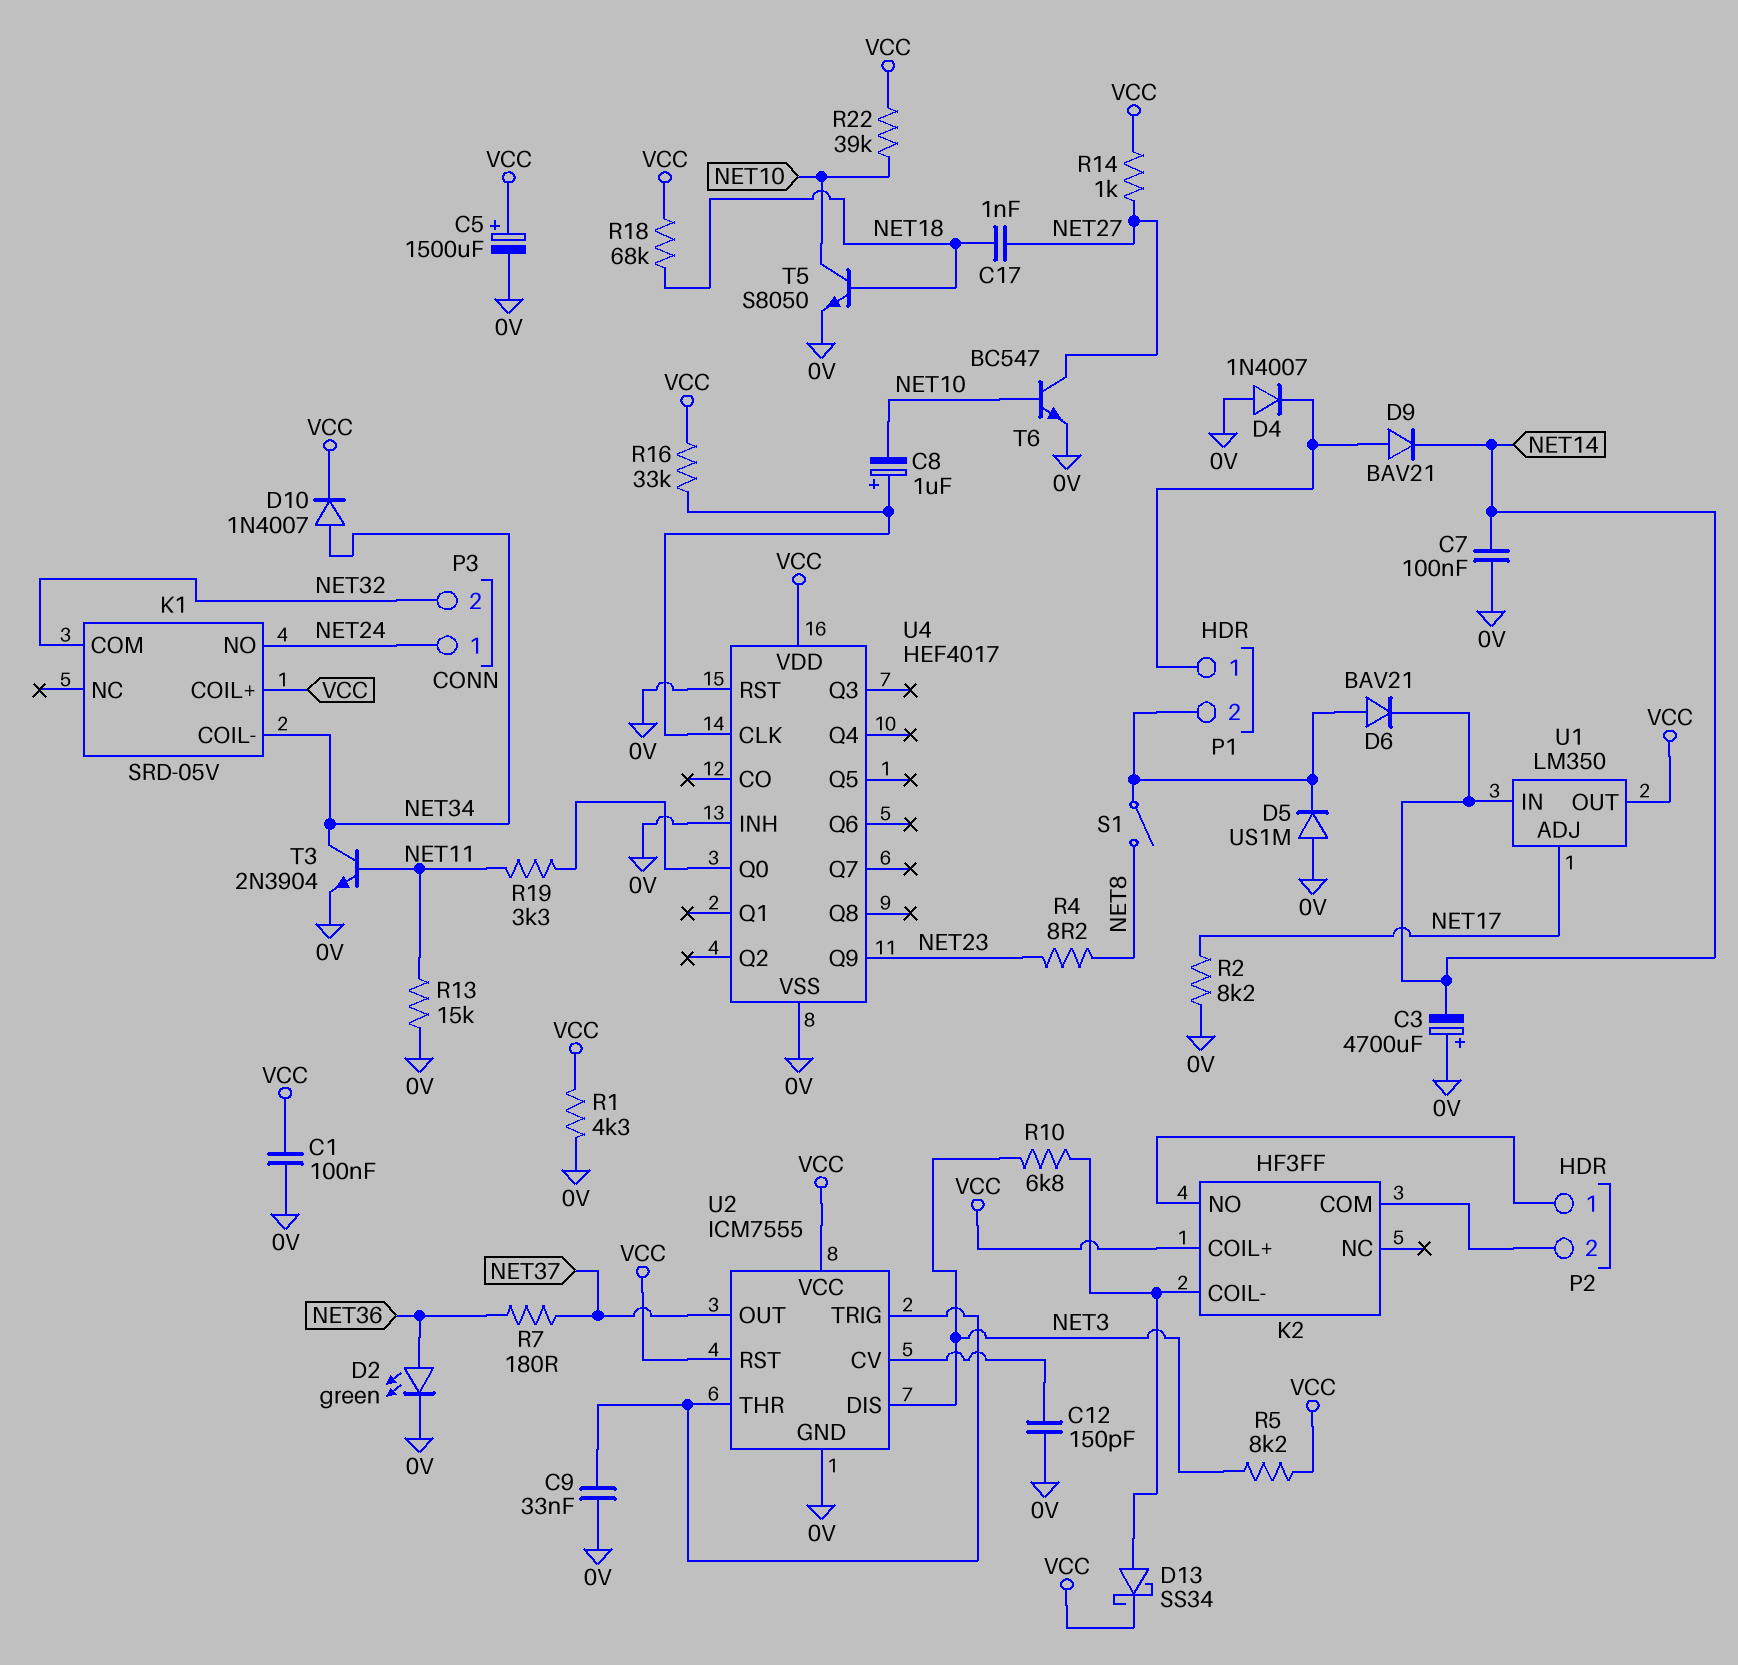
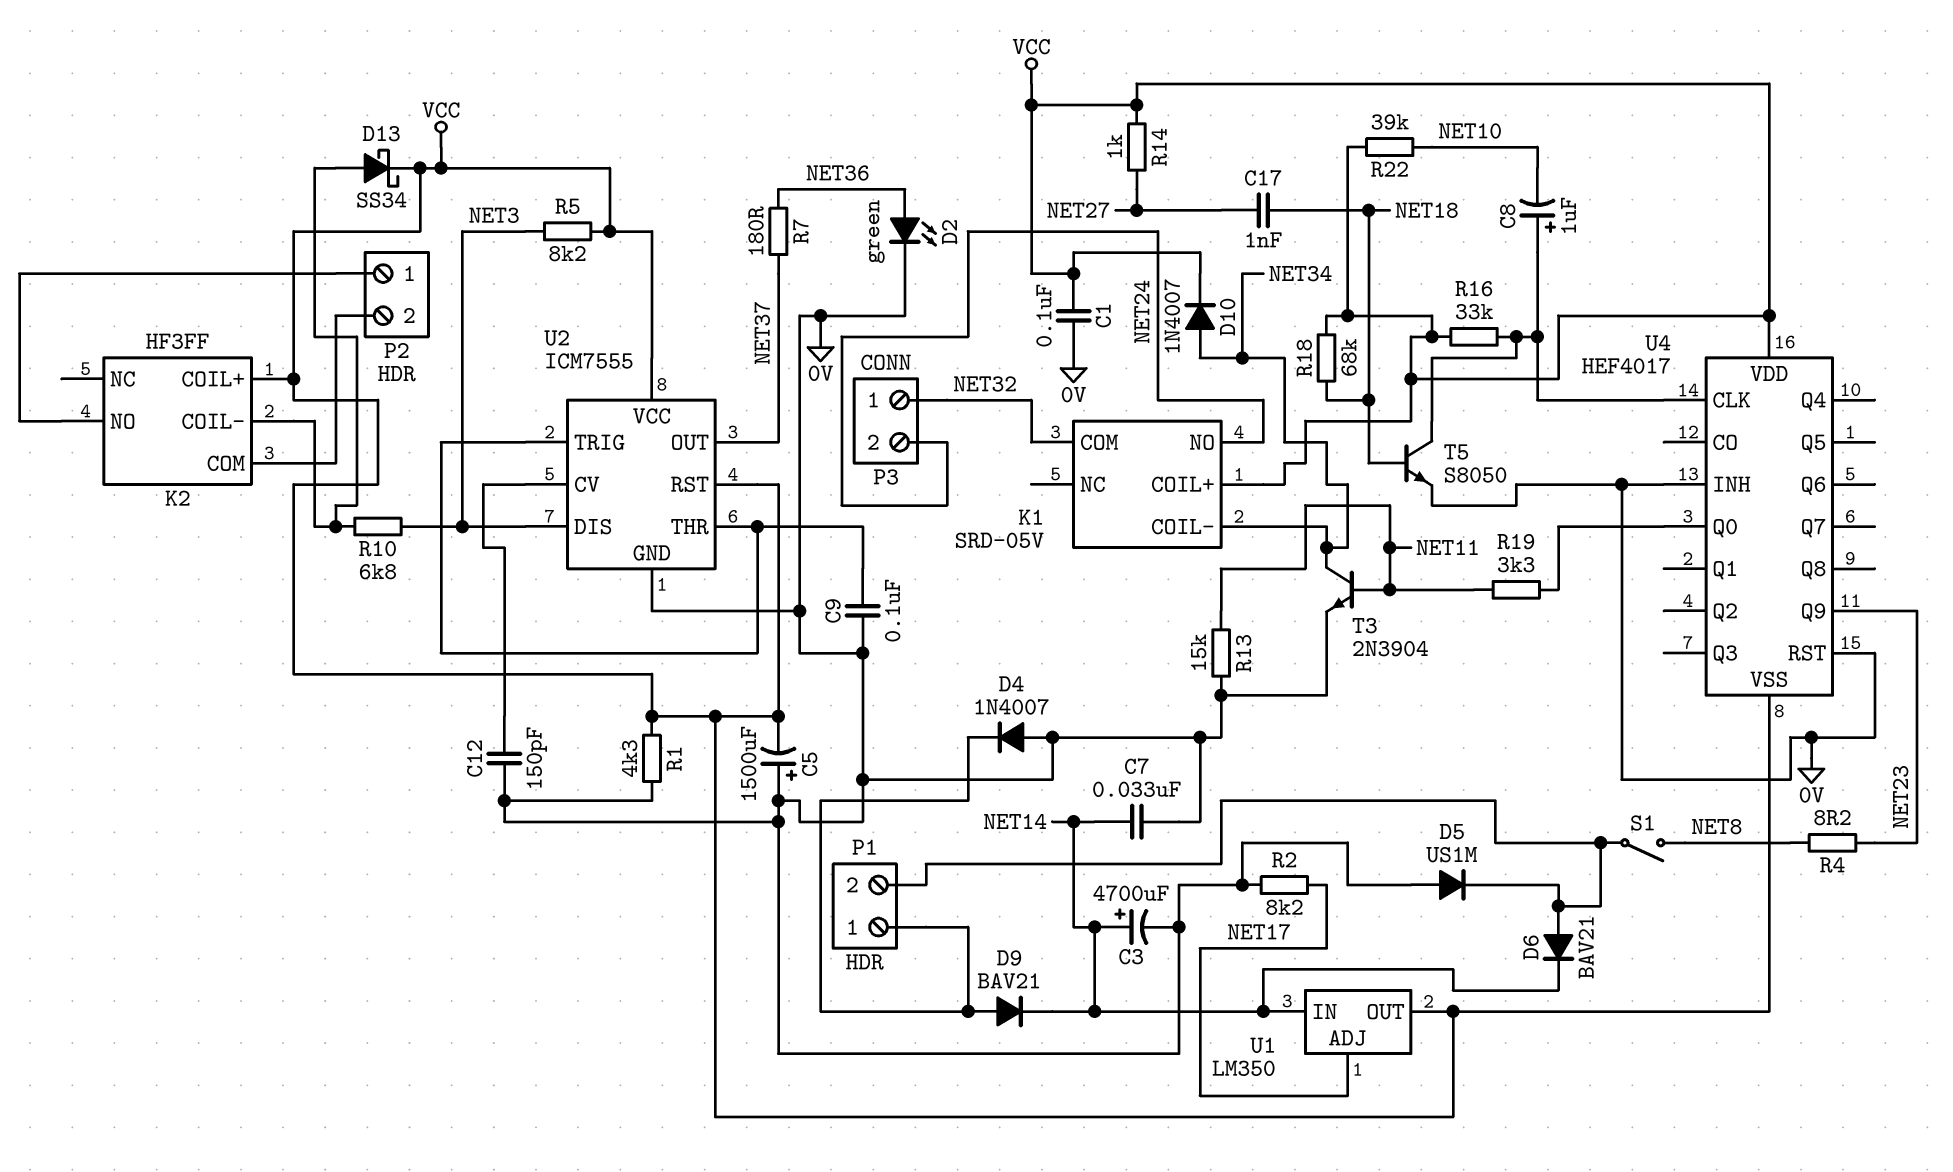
C3: 4700uF (plus 0V, minus NET14) -> 4700uF (plus NET14, minus 0V)
C5: 1500uF (plus VCC, minus 0V) -> 1500uF (plus 0V, minus VCC)
C7: 100nF (0V, NET14) -> 33nF (0V, NET14)
C9: 33nF (0V, U2/THR) -> 100nF (0V, U2/THR)
P3 pin 1: NET24 -> NET32
P3 pin 2: NET32 -> NET24
T5: NPN S8050 (B NET18, C NET10, E 0V) -> NPN S8050 (B NET18, C U4/CLK, E 0V)
T6: NPN BC547 (B NET10, C NET27, E 0V) -> none
U4 pin VSS: 0V -> VCC

